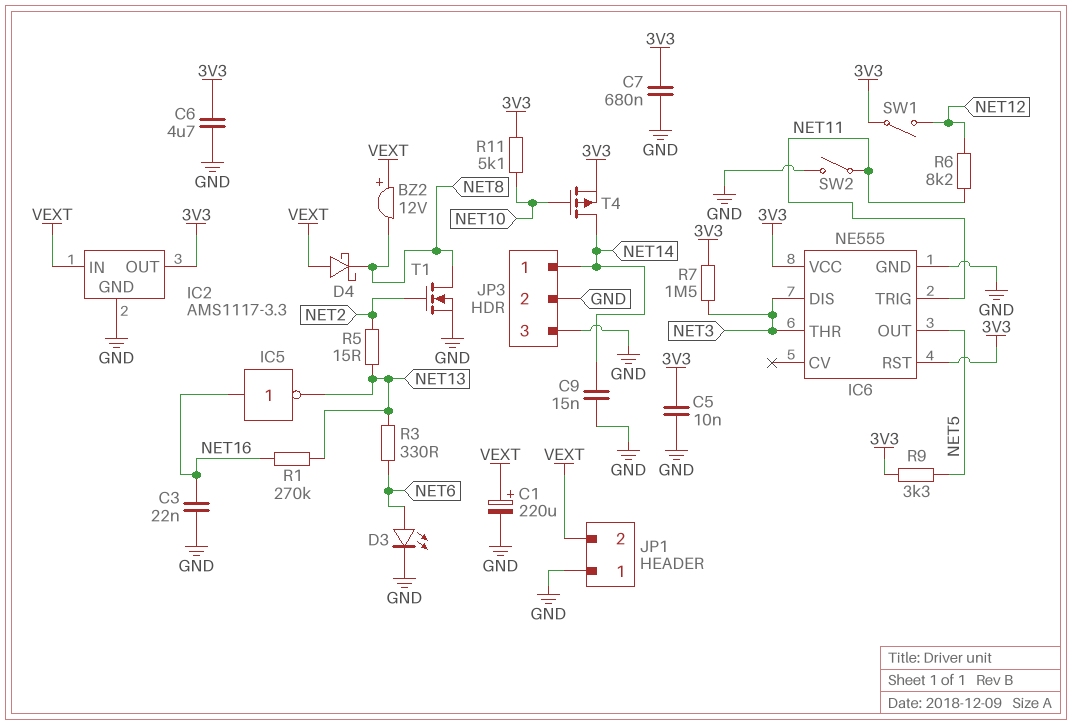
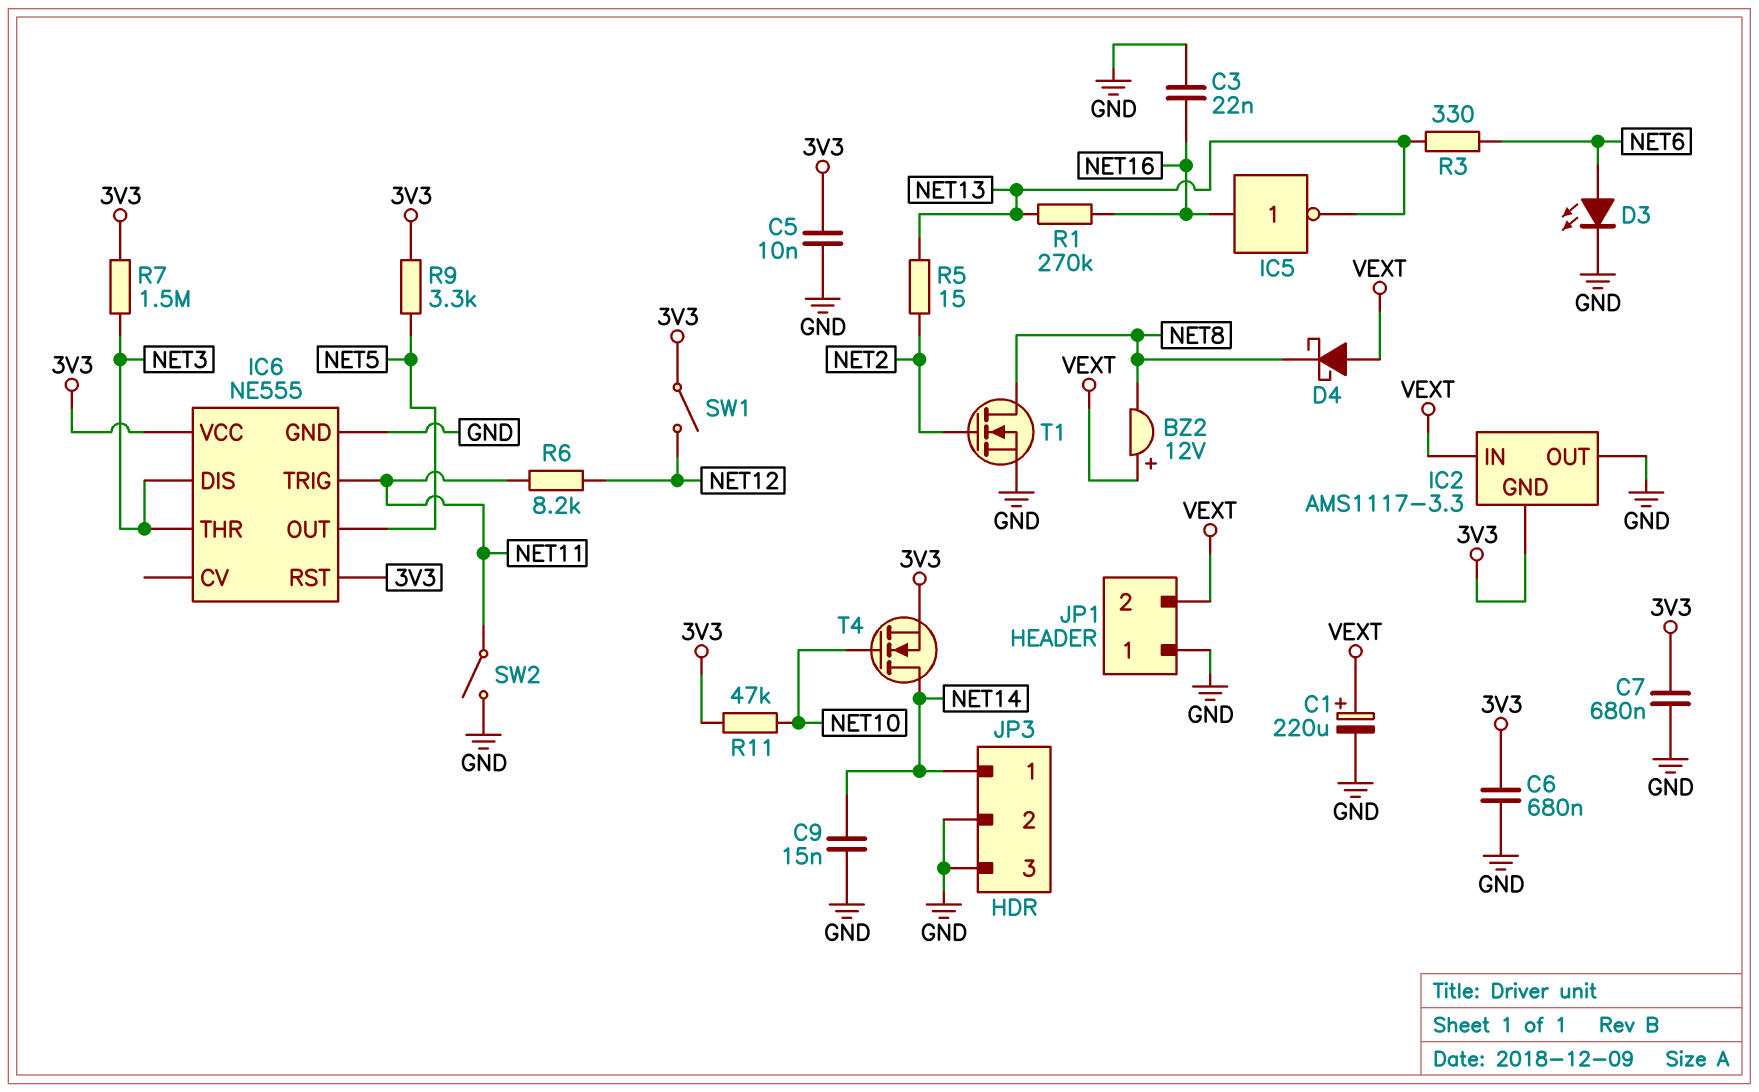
C6: 4.7uF (3V3, GND) -> 680nF (3V3, GND)
IC2 pin GND: GND -> 3V3
IC2 pin OUT: 3V3 -> GND
R11: 5.1k (3V3, NET10) -> 47k (3V3, NET10)
T4: PMOS (G NET10, D NET14, S 3V3) -> NMOS (G NET10, D NET14, S 3V3)

